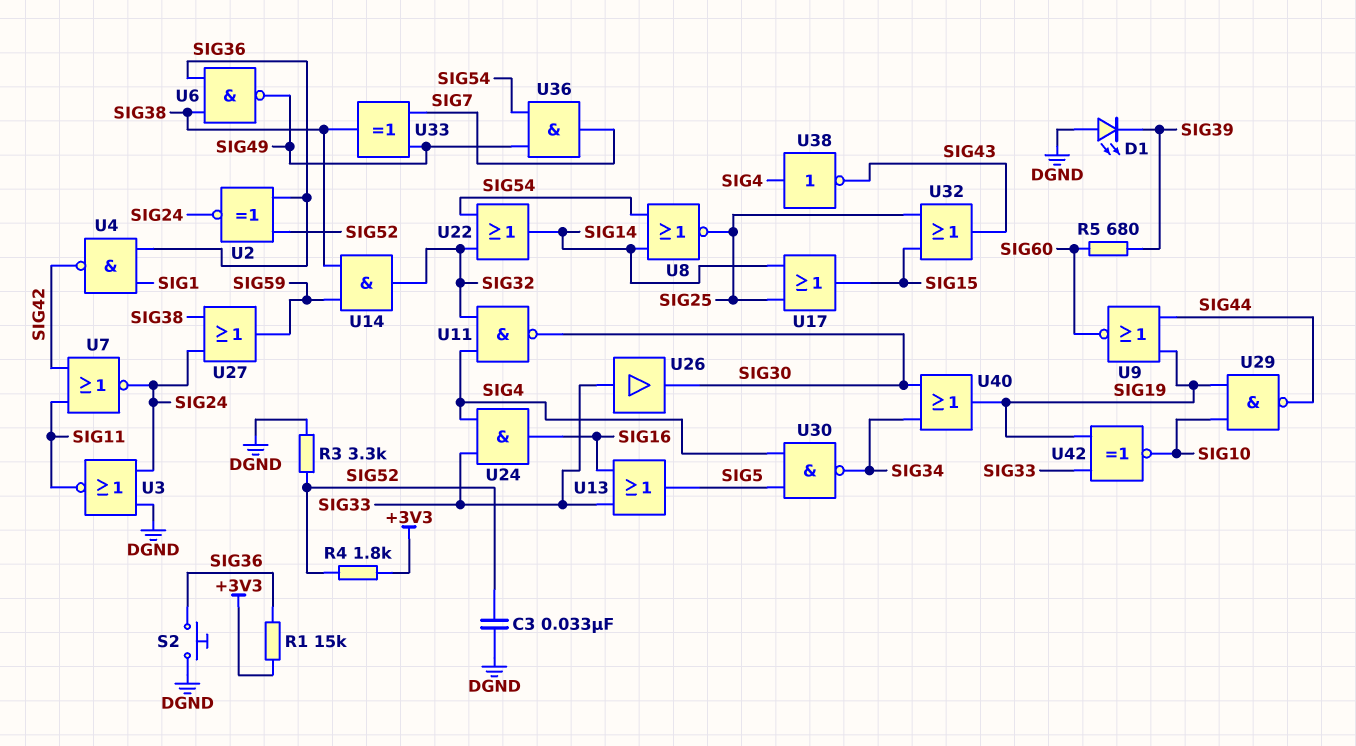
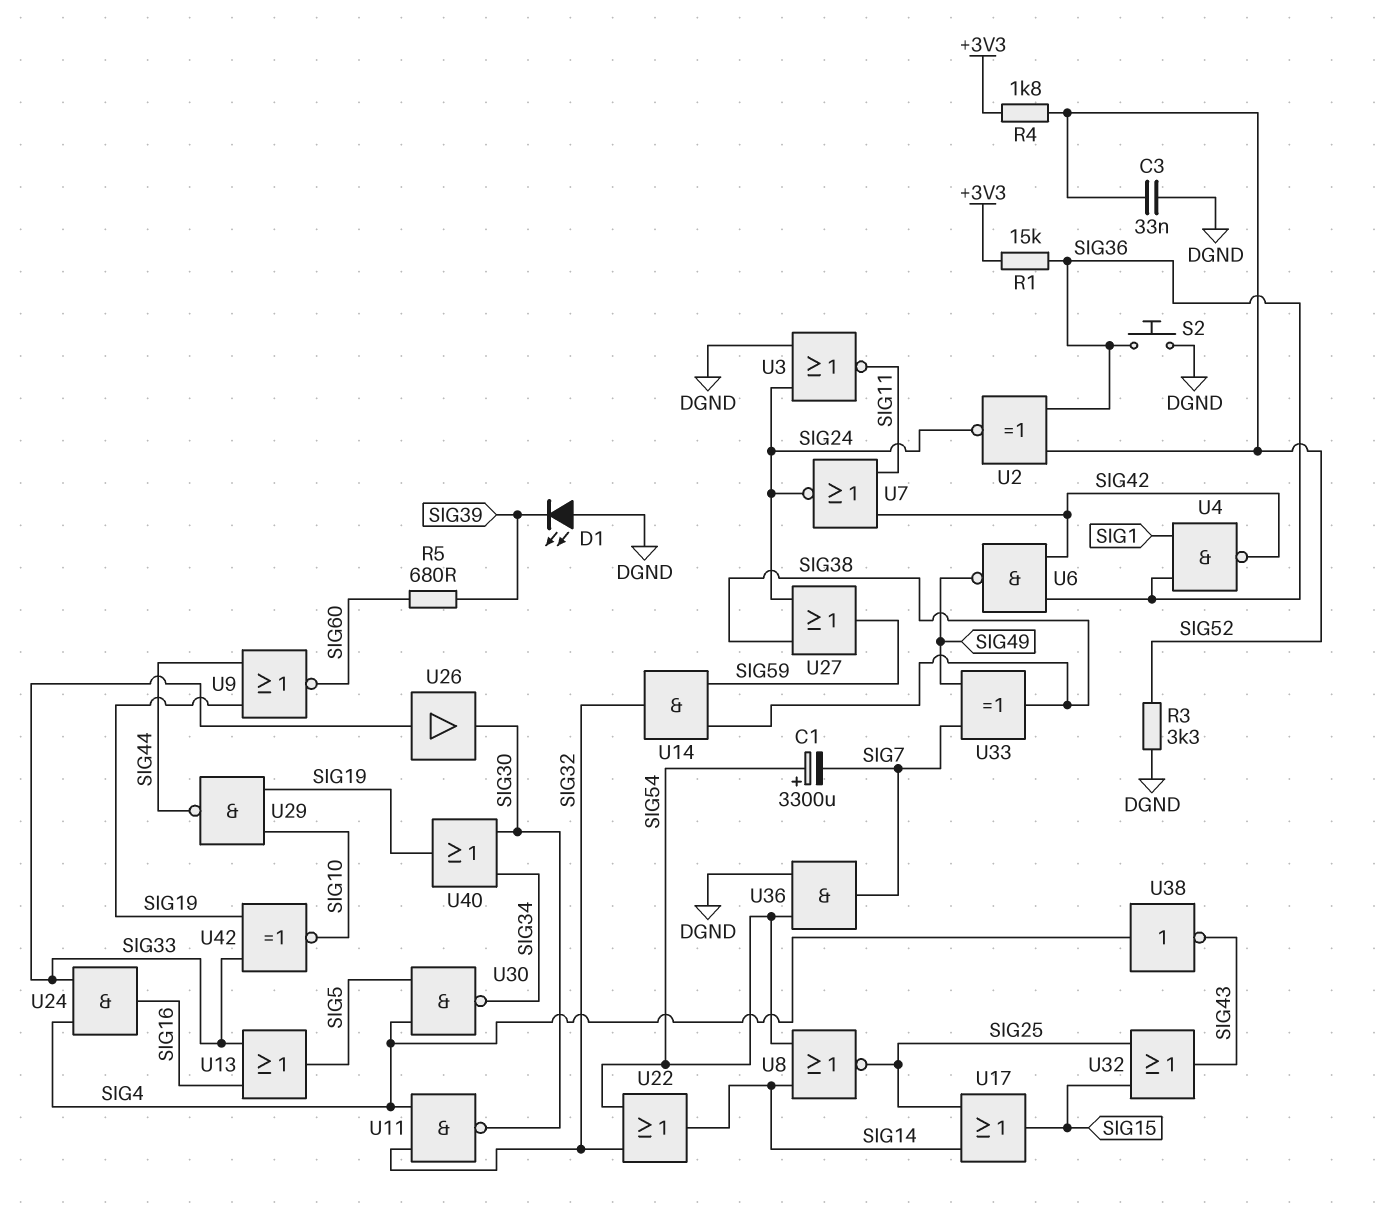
C1: none -> 3300uF (plus SIG54, minus SIG7)
U6: NAND (in SIG36, in SIG38, out SIG49) -> NAND (in SIG36, in SIG42, out SIG49)
U36: AND (in SIG49, in SIG54, out SIG7) -> AND (in DGND, in SIG54, out SIG7)

